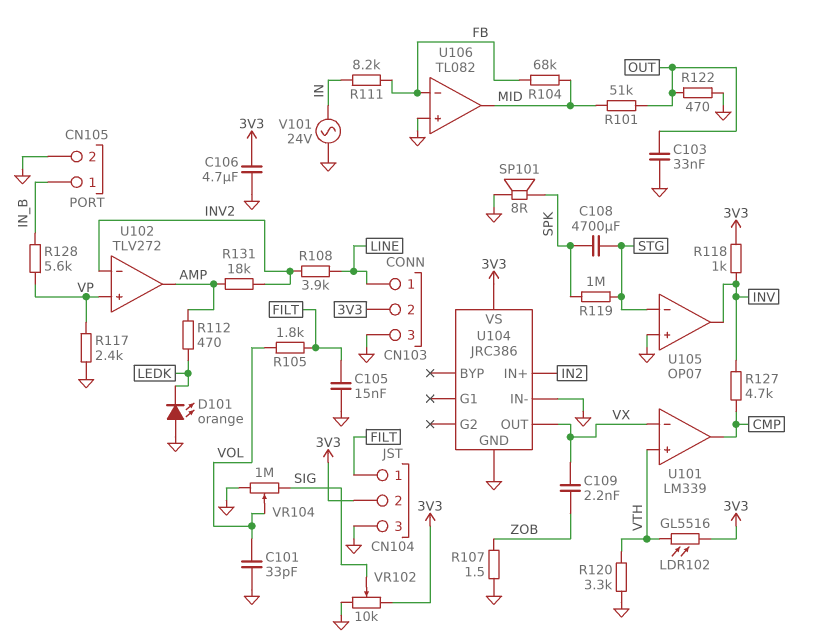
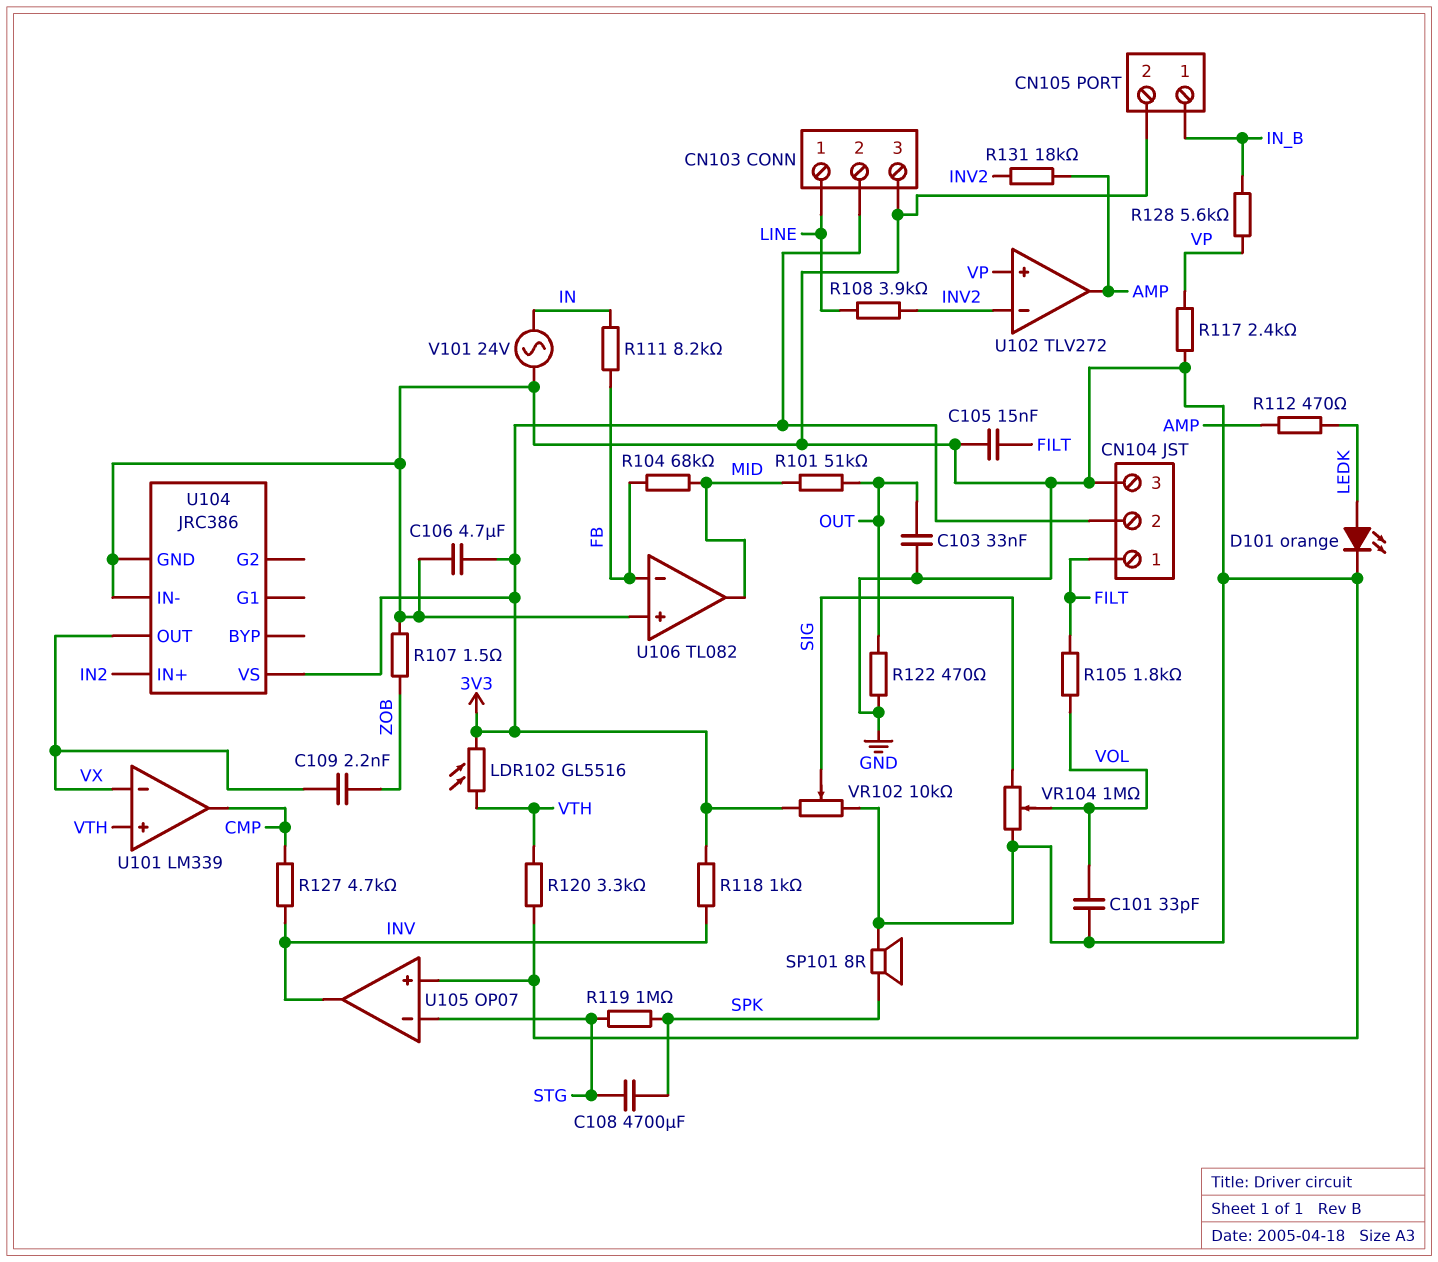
D101: LED orange (A GND, K LEDK) -> LED orange (A LEDK, K GND)

